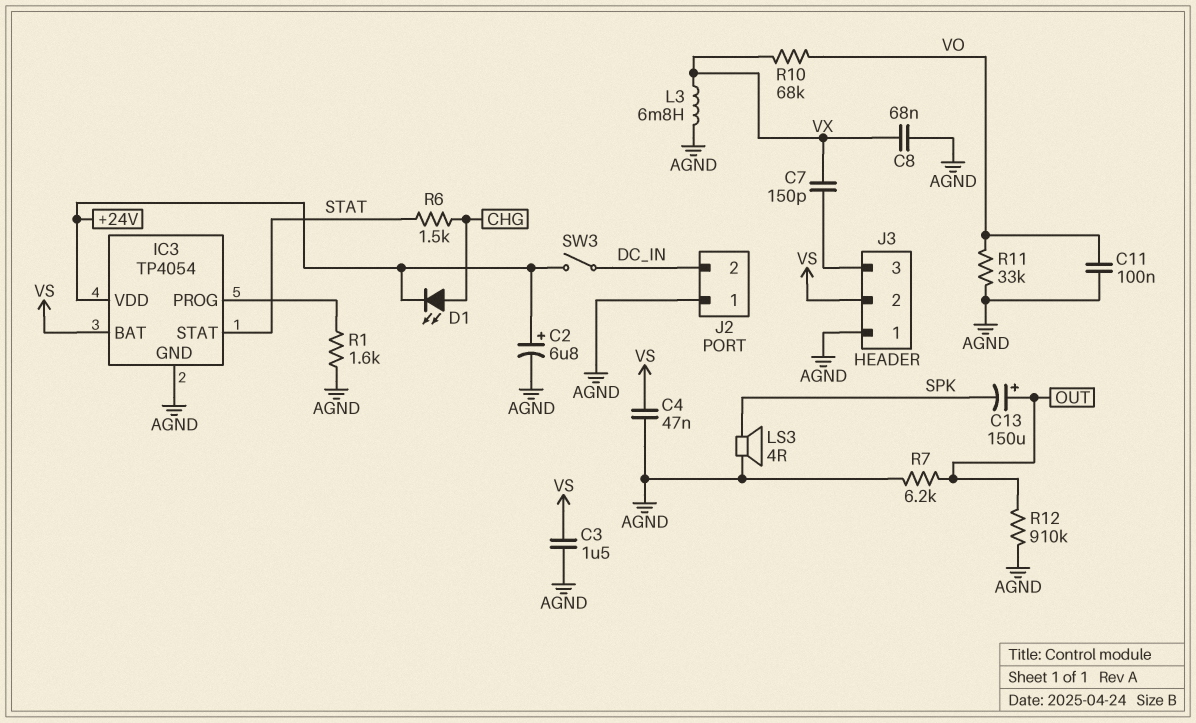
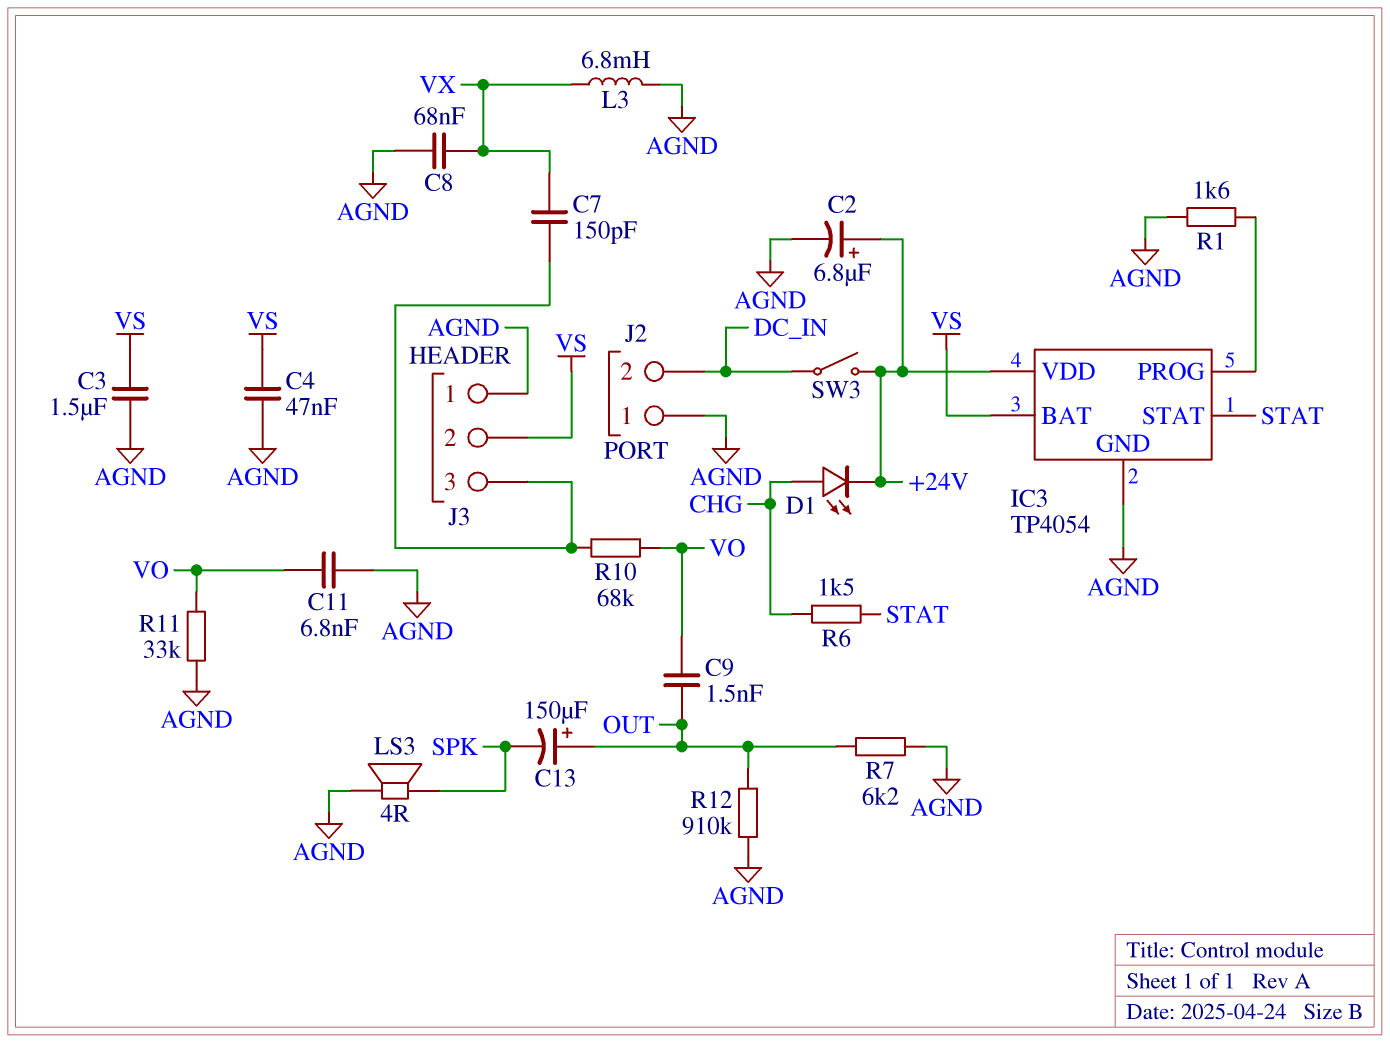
C9: none -> 1.5nF (OUT, VO)
C11: 100nF (AGND, VO) -> 6.8nF (AGND, VO)
R10: 68k (VO, VX) -> 68k (J3/3, VO)

